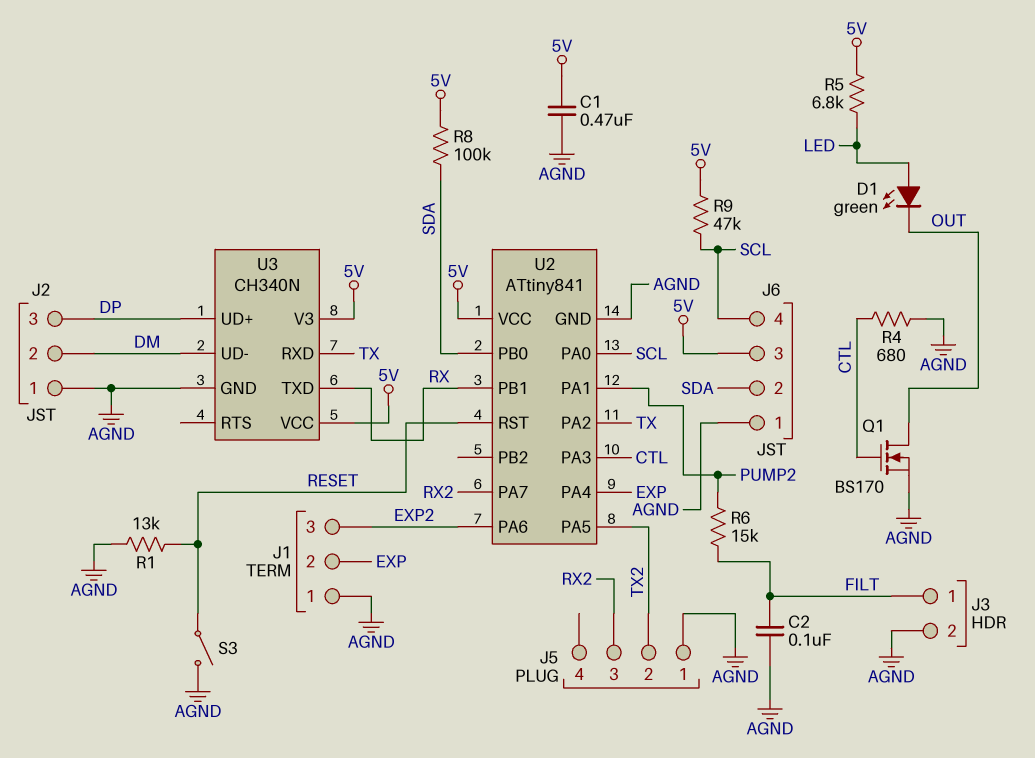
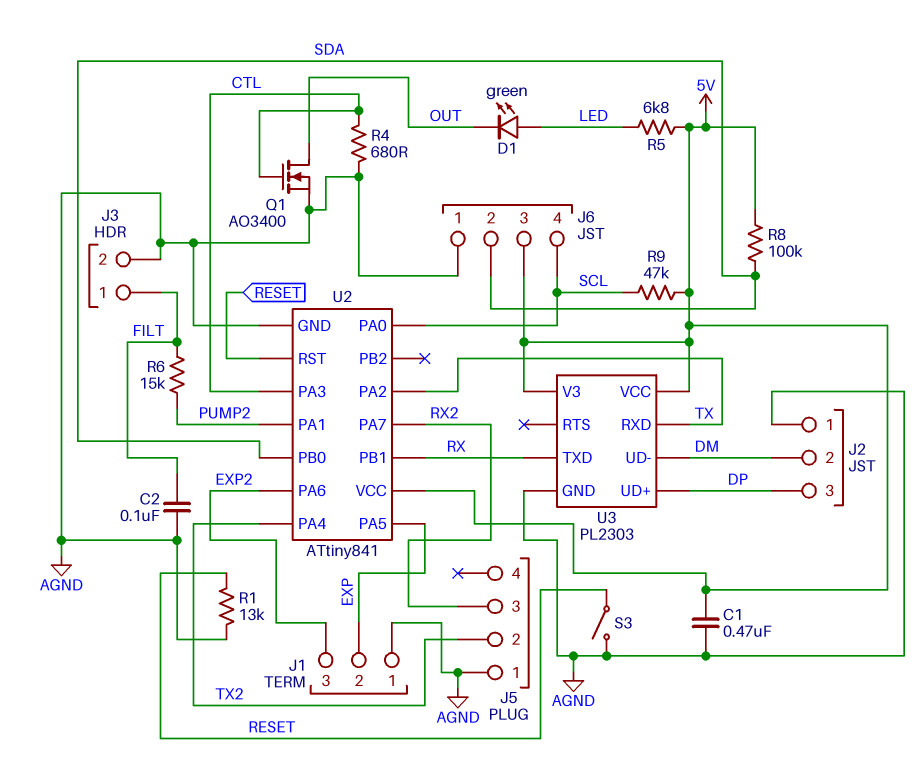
Q1: NMOS BS170 (G CTL, D OUT, S AGND) -> NMOS AO3400 (G CTL, D OUT, S AGND)
U2 pin PA4: EXP -> TX2
U2 pin PA5: TX2 -> EXP
U3: CH340N -> PL2303

